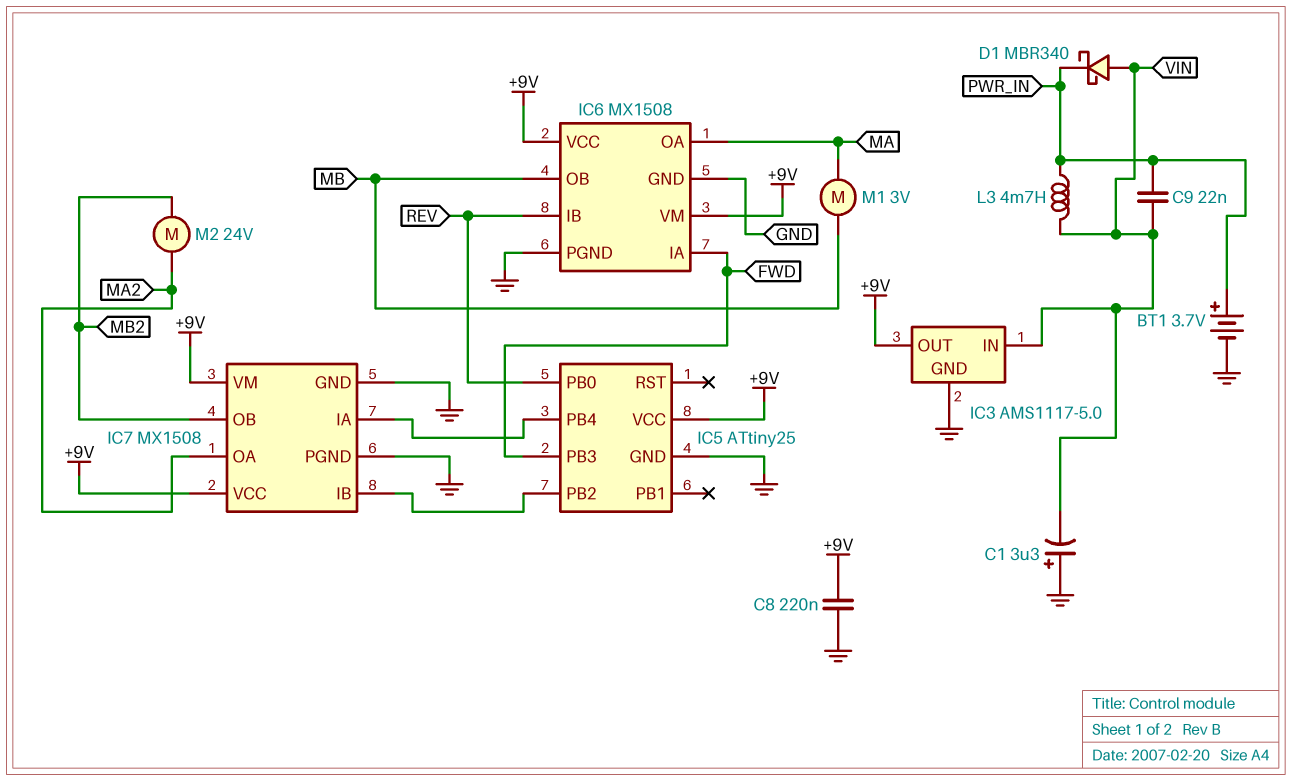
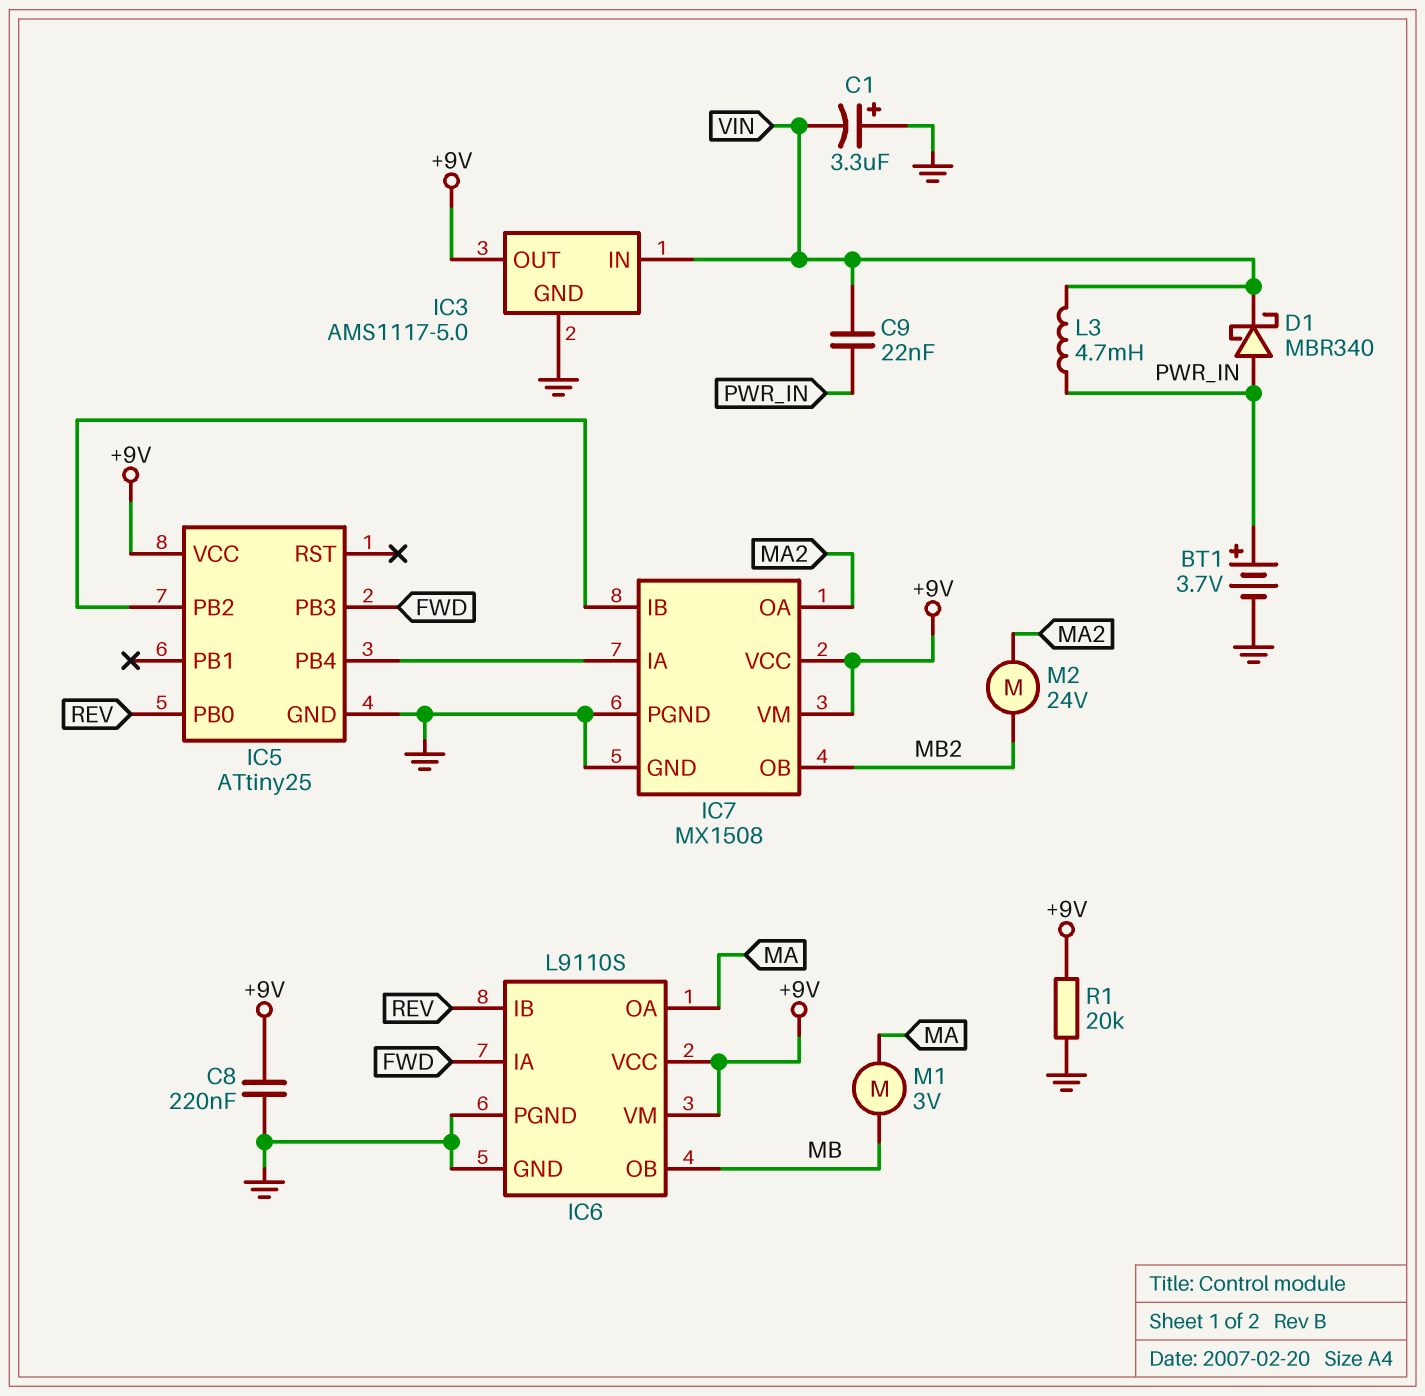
D1: schottky MBR340 (A VIN, K PWR_IN) -> schottky MBR340 (A PWR_IN, K VIN)
IC6: MX1508 -> L9110S
R1: none -> 20k (+9V, GND)

